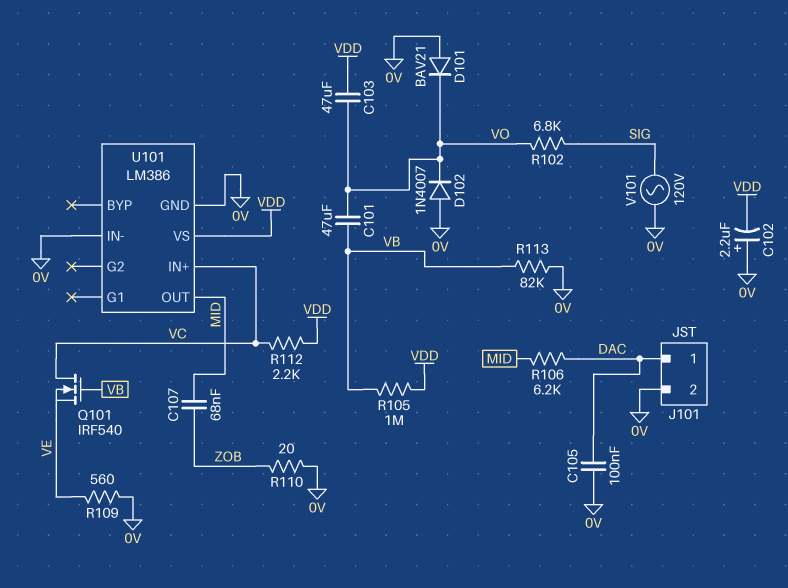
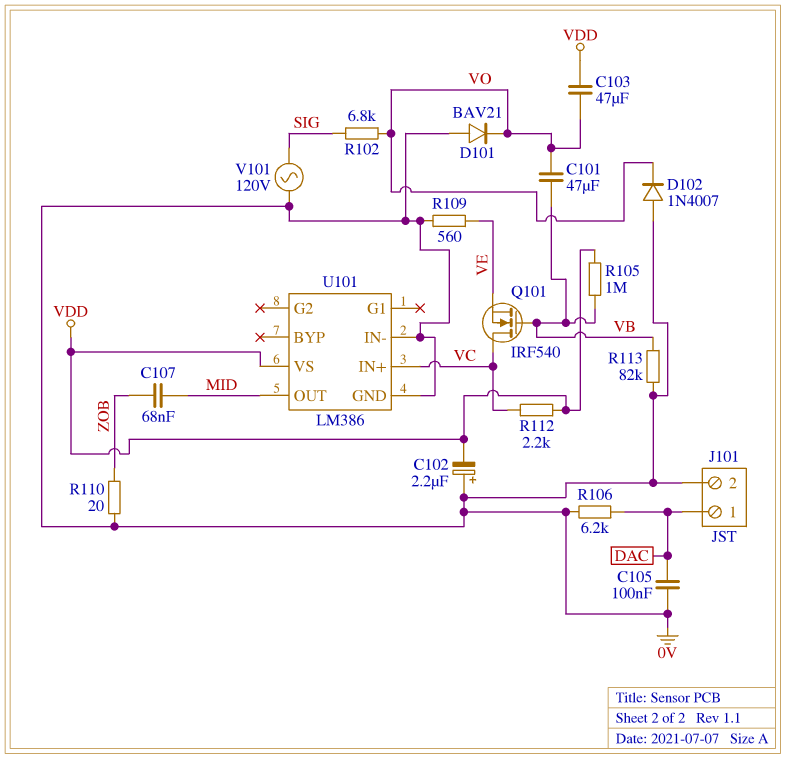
R106: 6.2k (DAC, MID) -> 6.2k (0V, DAC)

